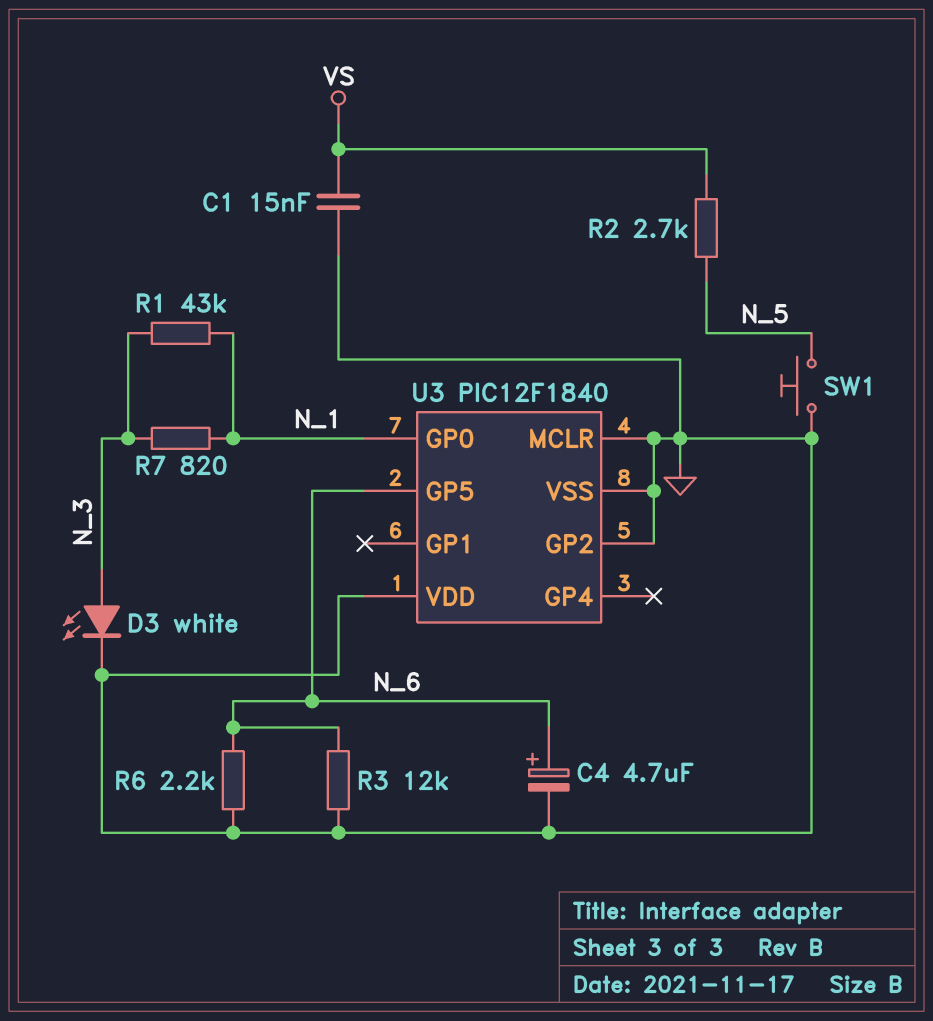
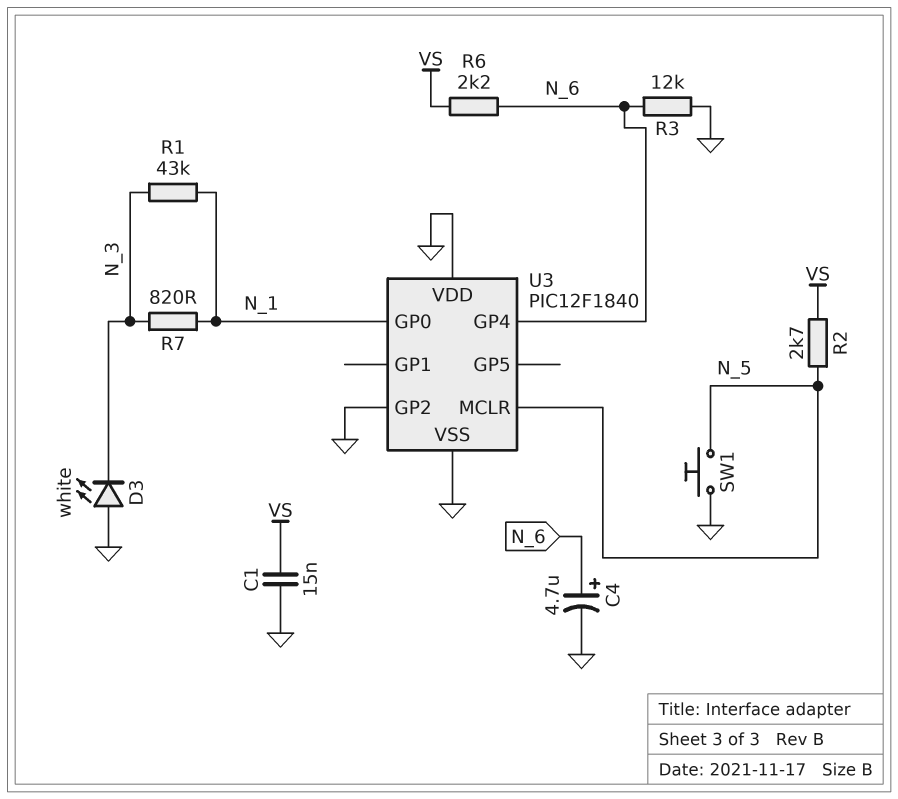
D3: LED white (A N_3, K GND) -> LED white (A GND, K N_3)
R6: 2.2k (GND, N_6) -> 2.2k (N_6, VS)
U3 pin GP4: none -> N_6
U3 pin GP5: N_6 -> none
U3 pin MCLR: GND -> N_5

